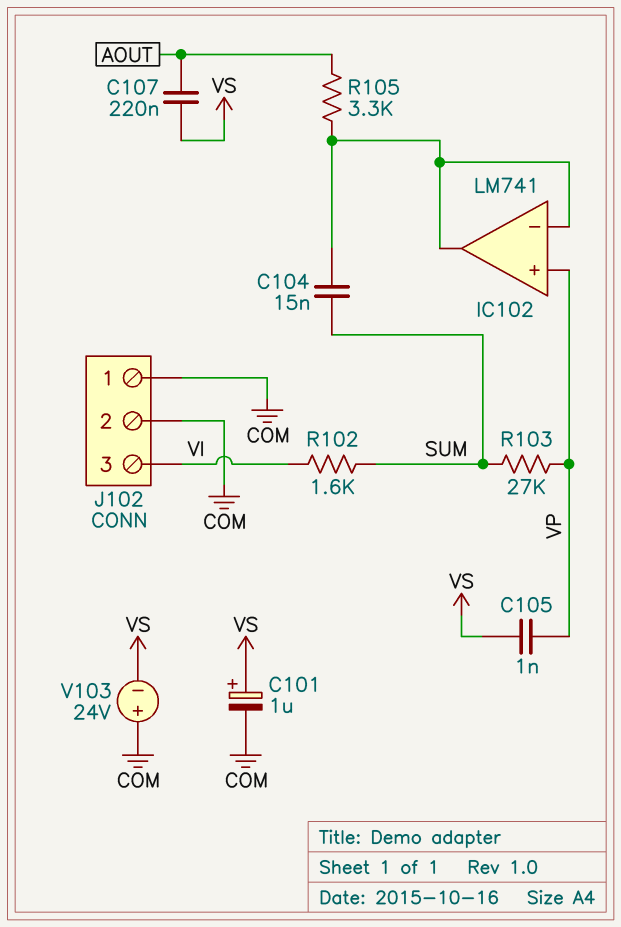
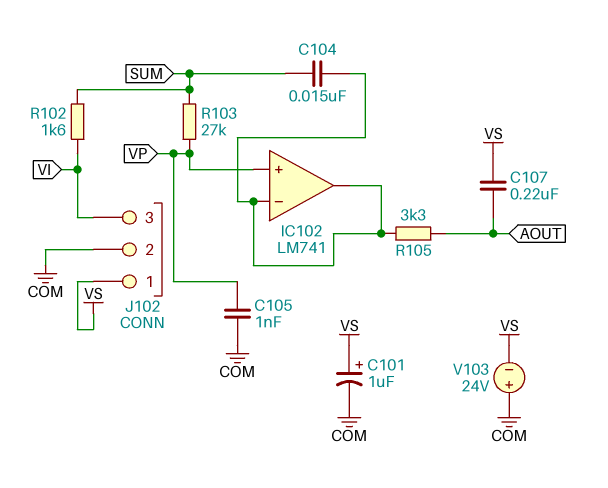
C105: 1nF (VP, VS) -> 1nF (COM, VP)
J102 pin 1: COM -> VS

